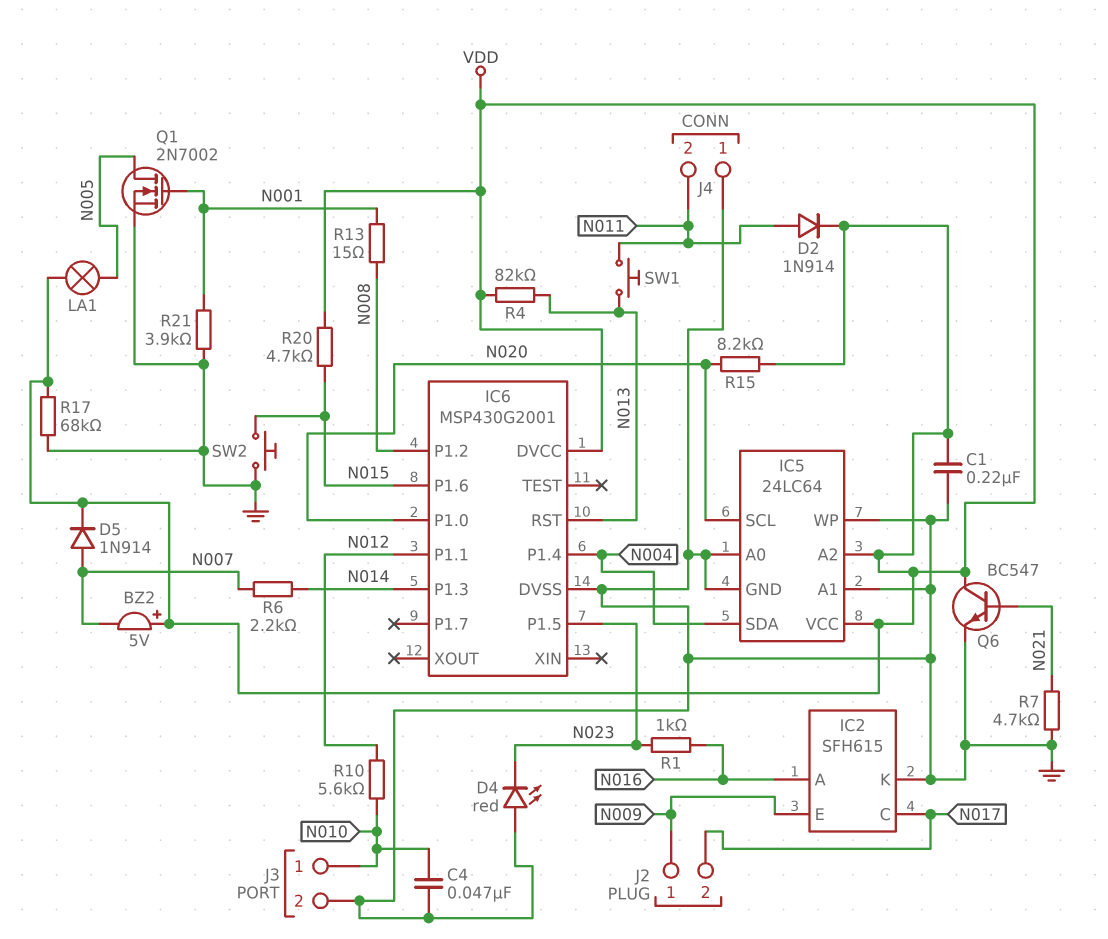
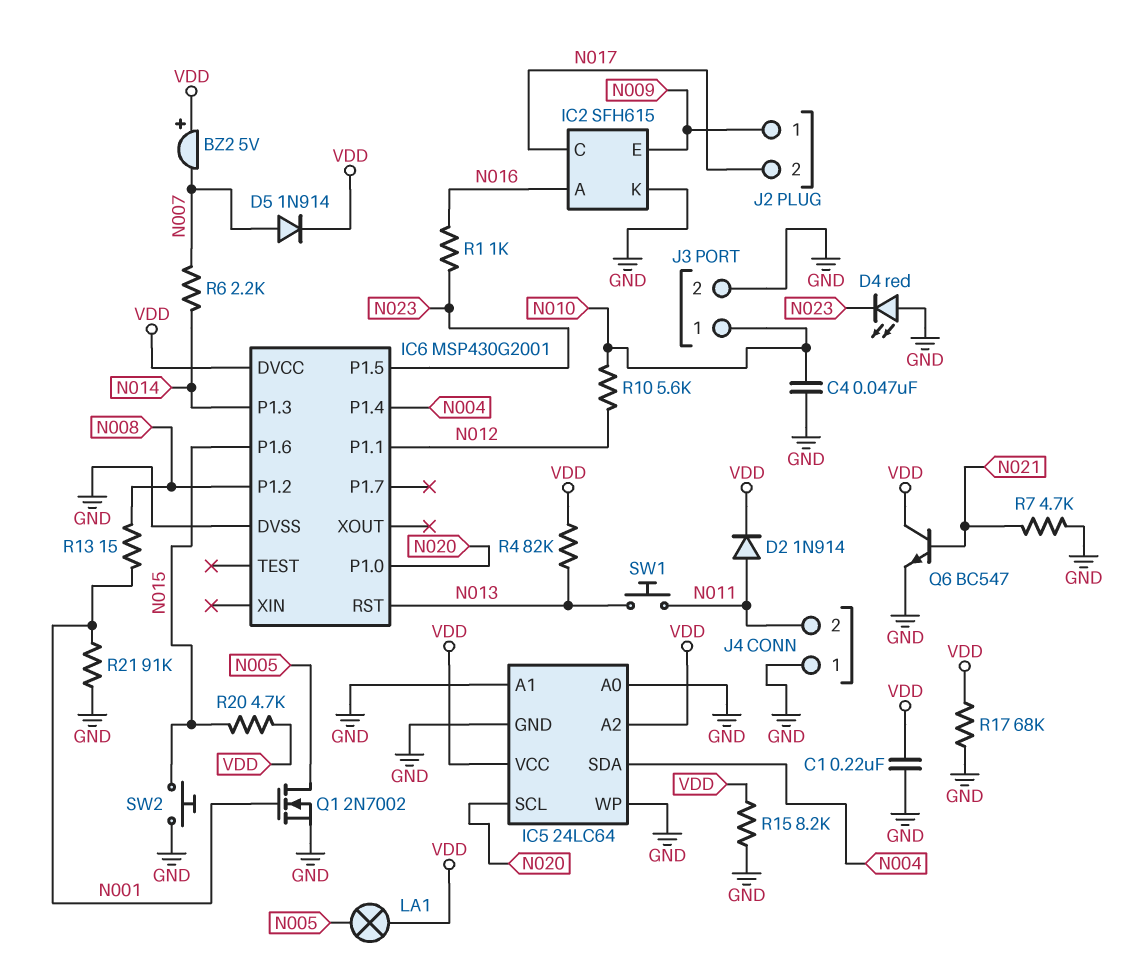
R15: 8.2k (N020, VDD) -> 8.2k (GND, VDD)
R21: 3.9k (GND, N001) -> 91k (GND, N001)

